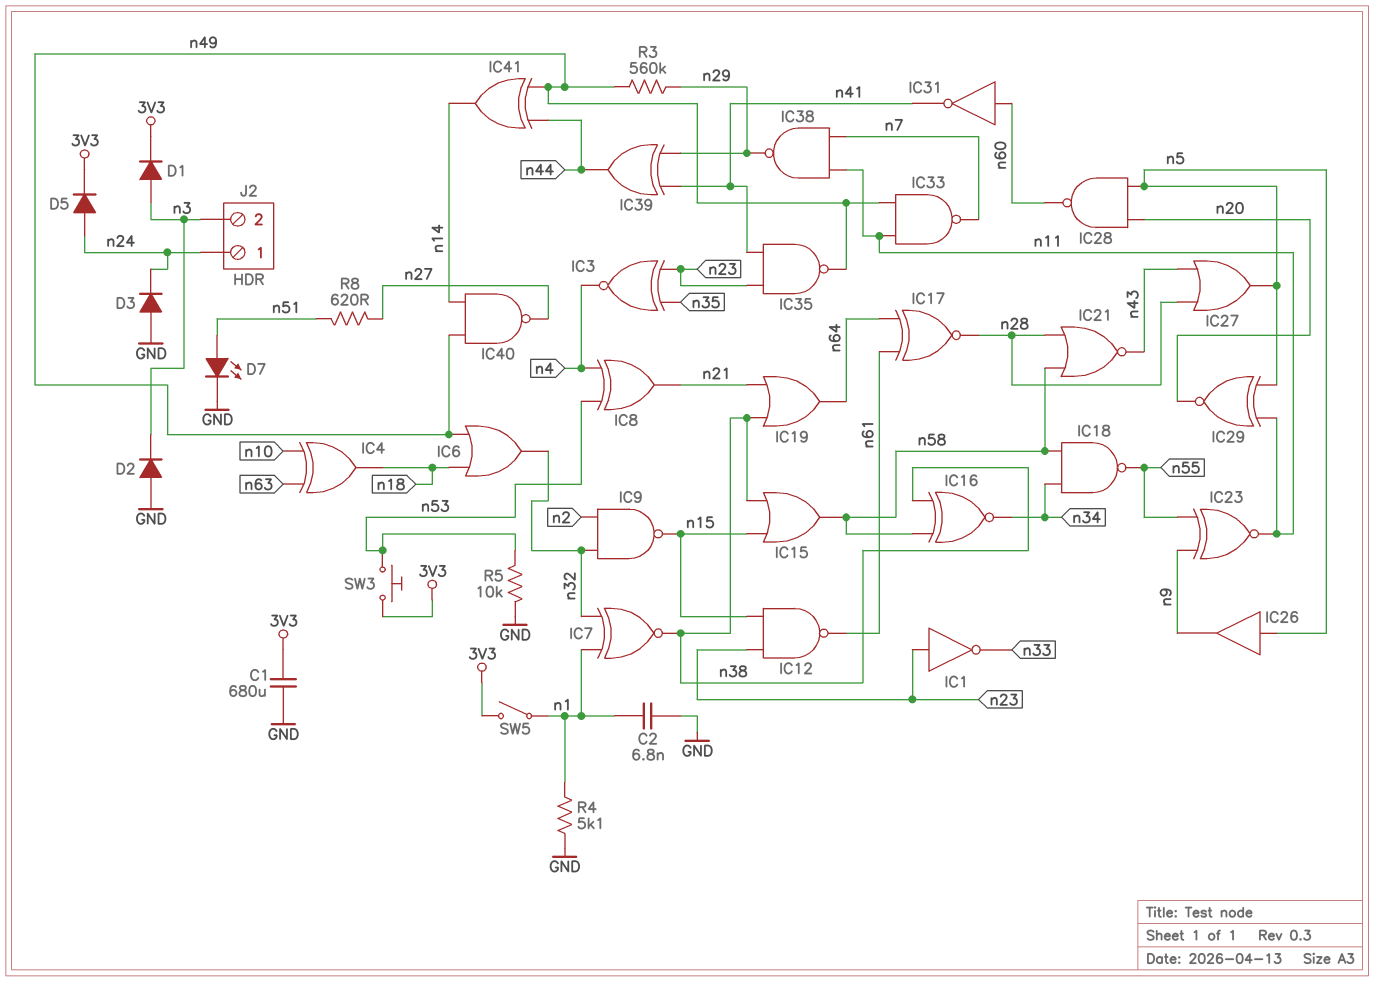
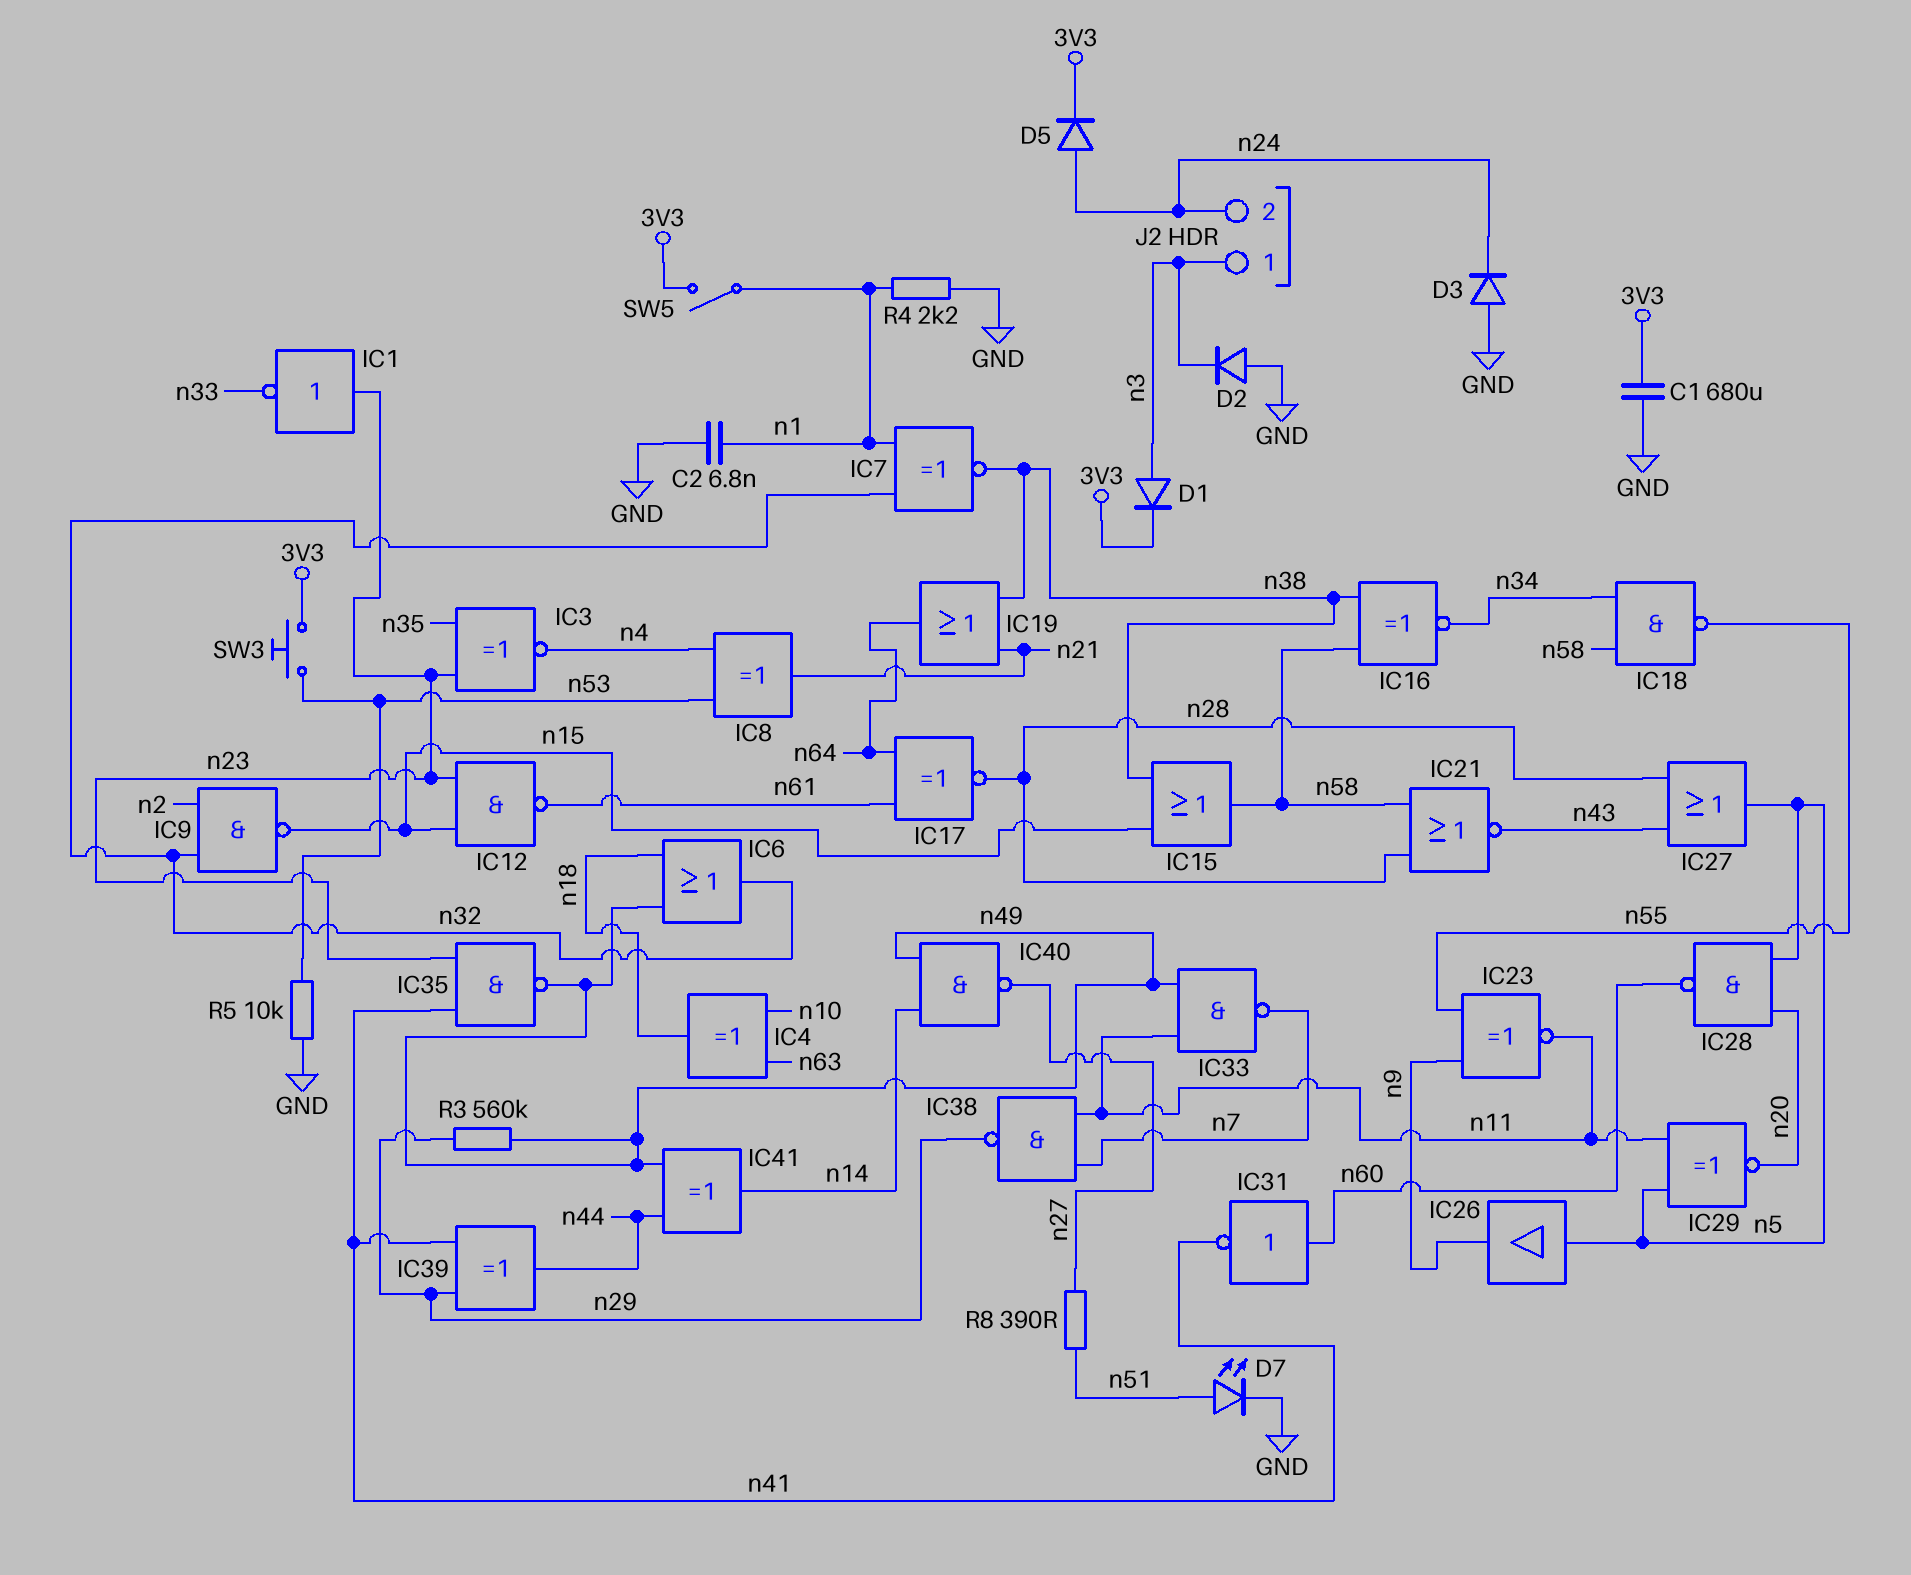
J2 pin 1: n24 -> n3
J2 pin 2: n3 -> n24
R4: 5.1k (GND, n1) -> 2.2k (GND, n1)
R8: 620 (n27, n51) -> 390 (n27, n51)

